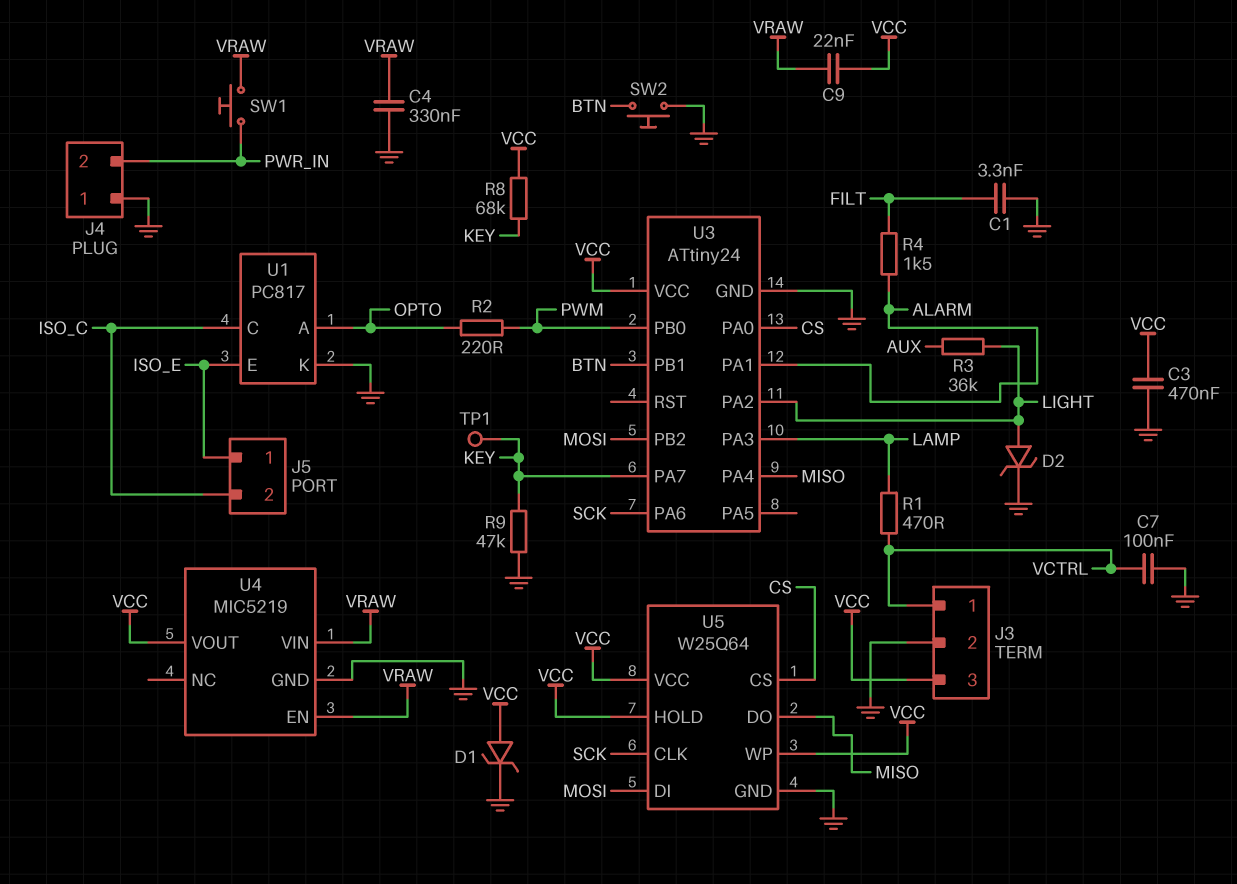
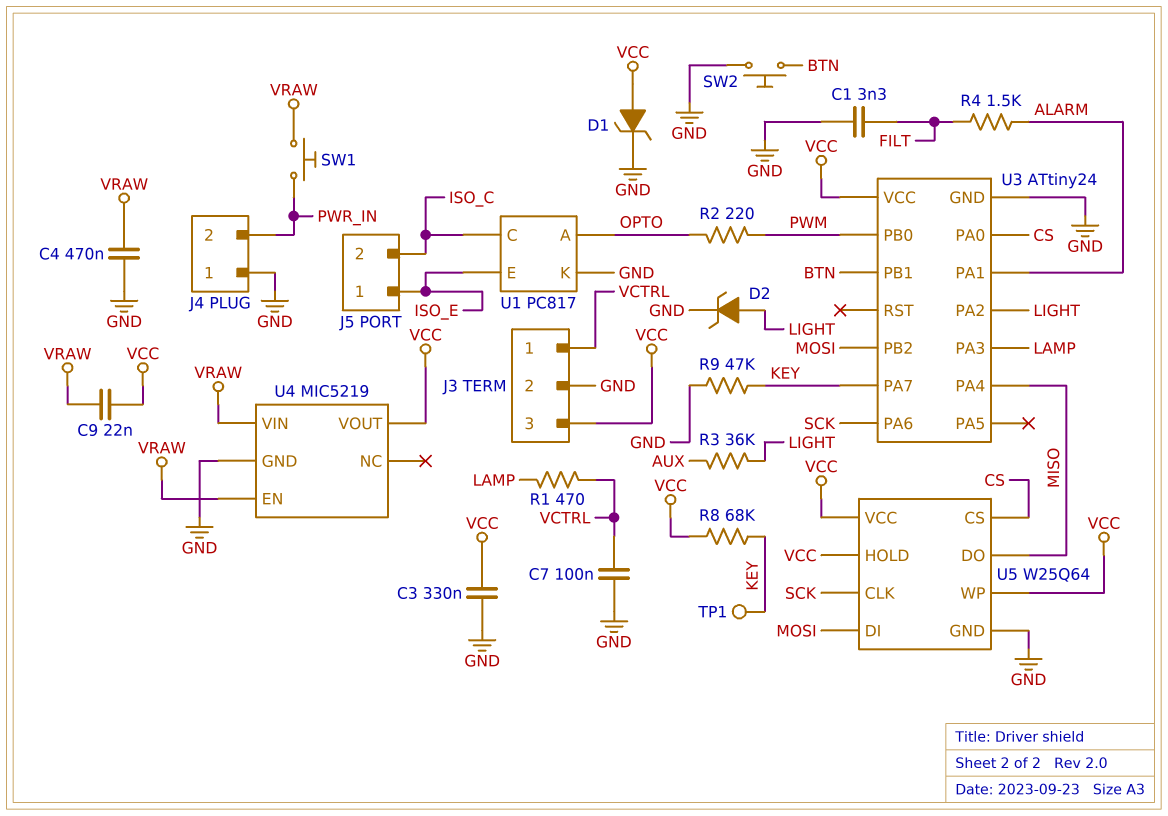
C3: 470nF (GND, VCC) -> 330nF (GND, VCC)
C4: 330nF (GND, VRAW) -> 470nF (GND, VRAW)

